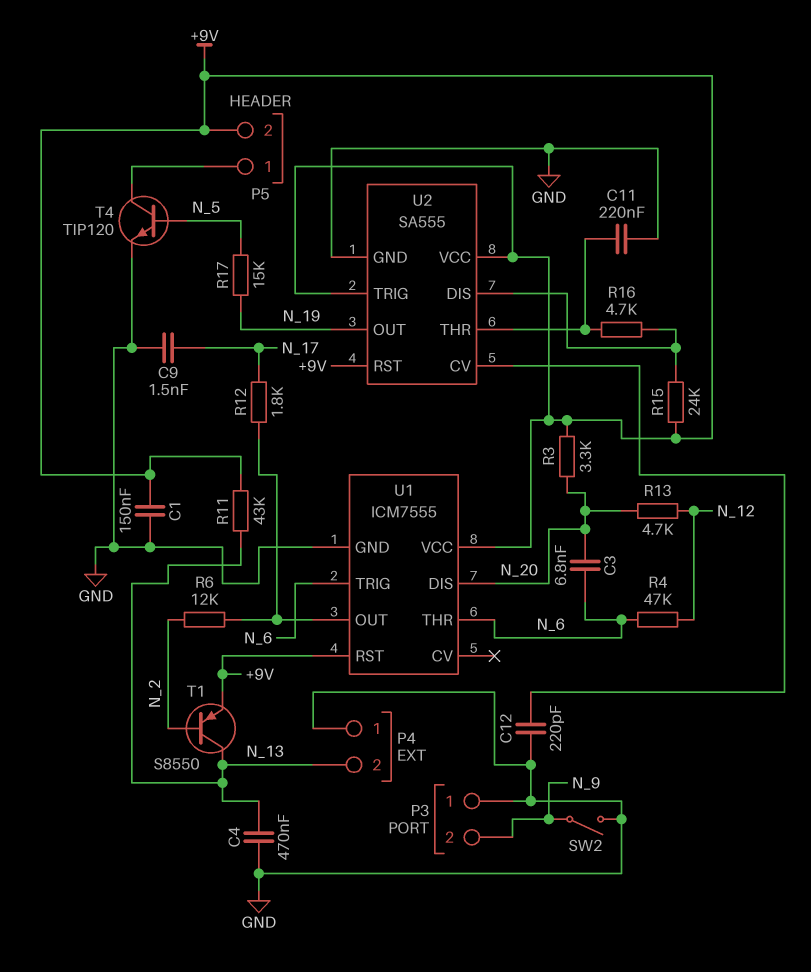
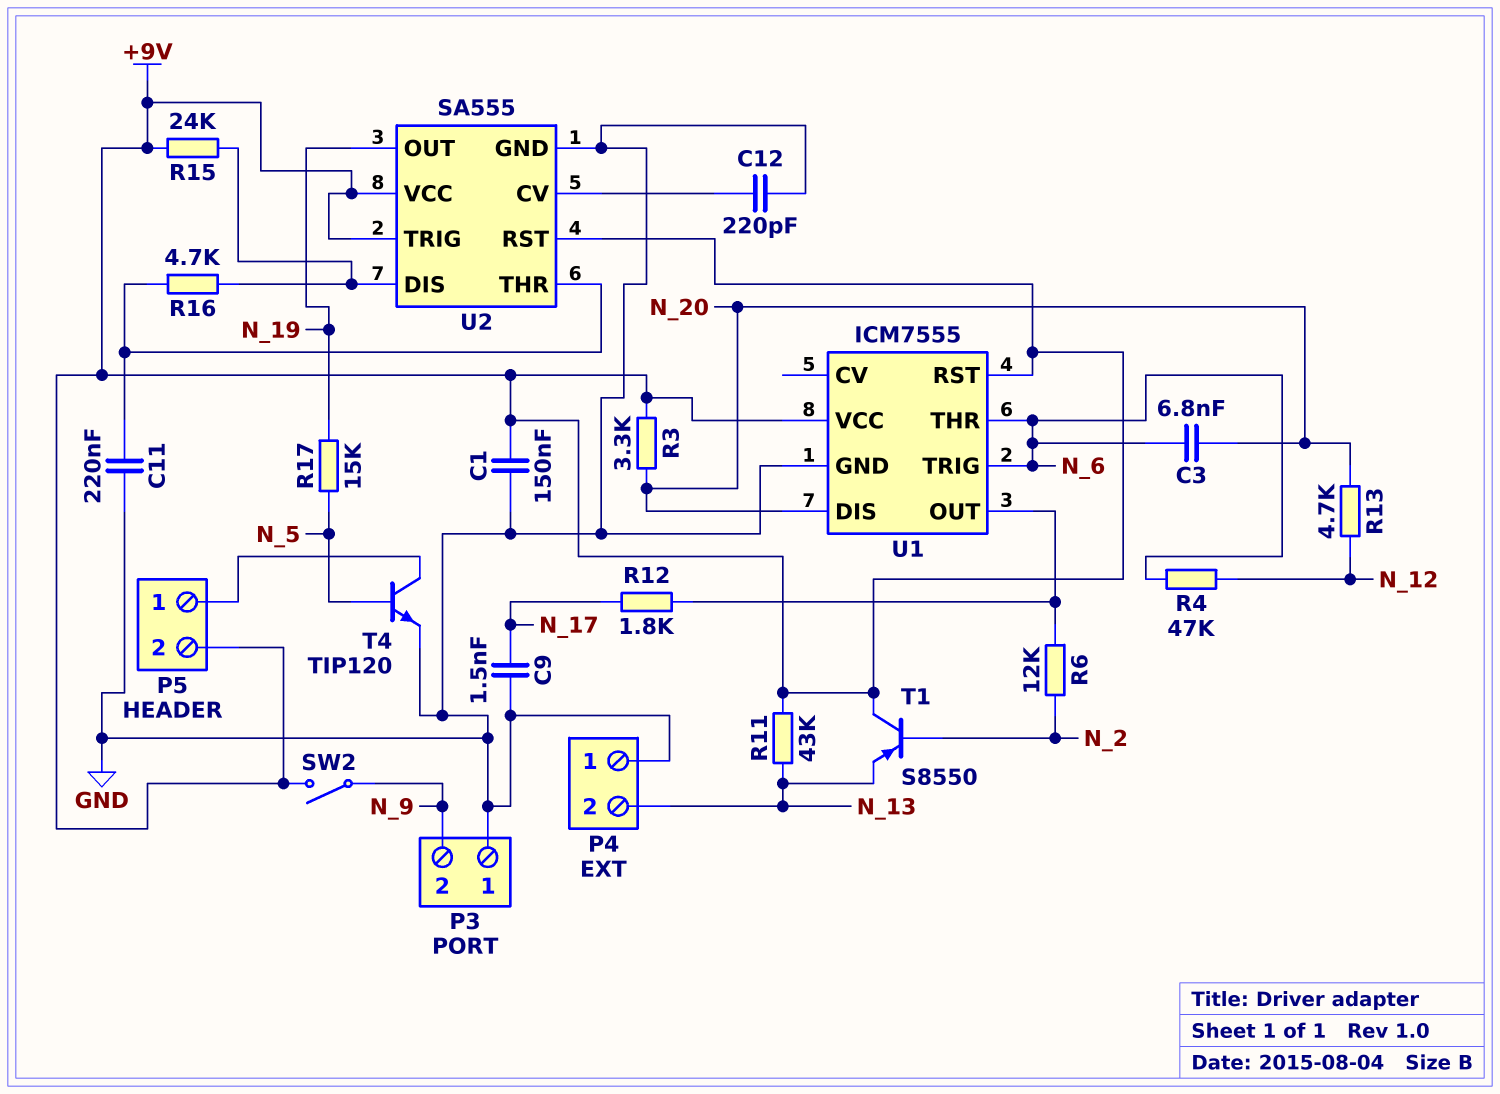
C4: 470nF (GND, N_13) -> none
SW2: switch (GND, N_9) -> switch (+9V, N_9)
T1: PNP S8550 (B N_2, C N_13, E +9V) -> PNP S8550 (B N_2, C +9V, E N_13)

